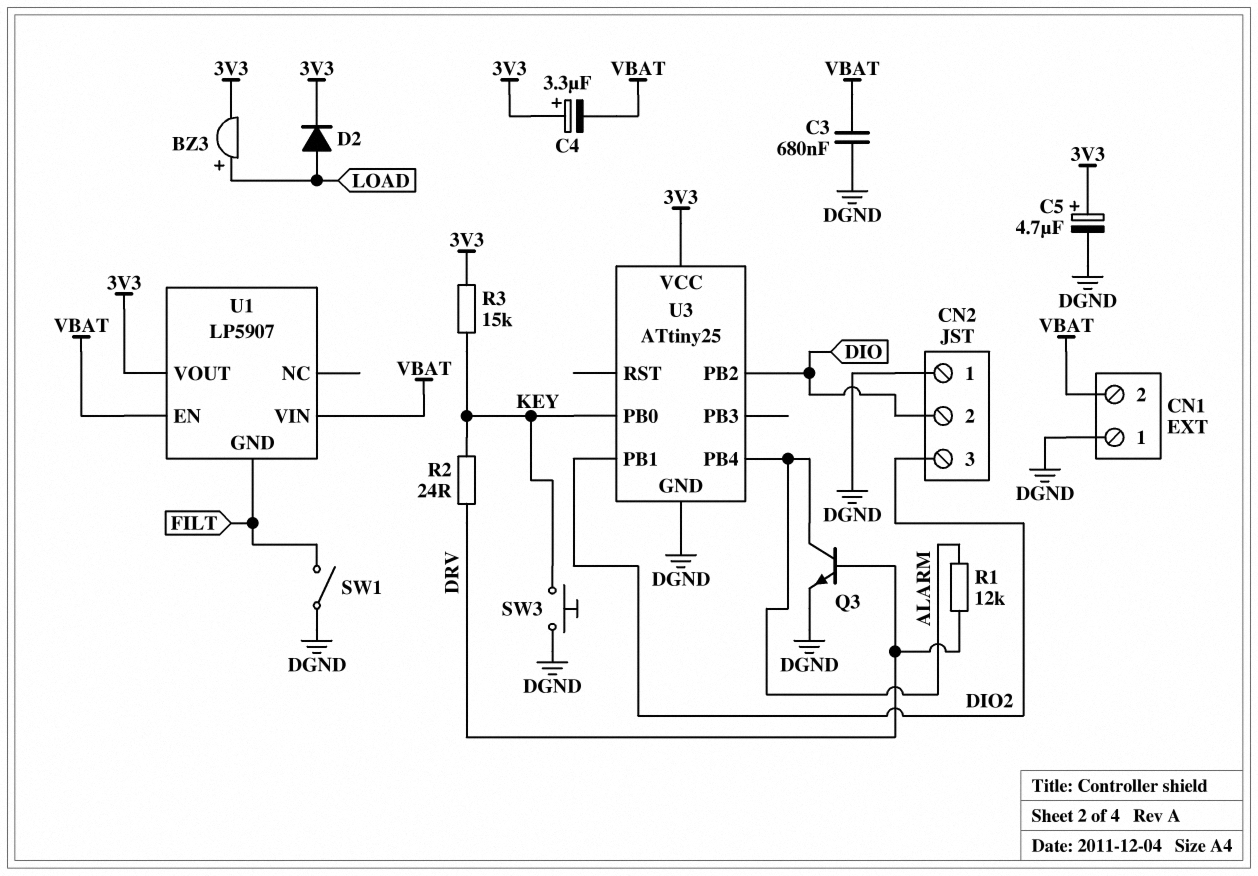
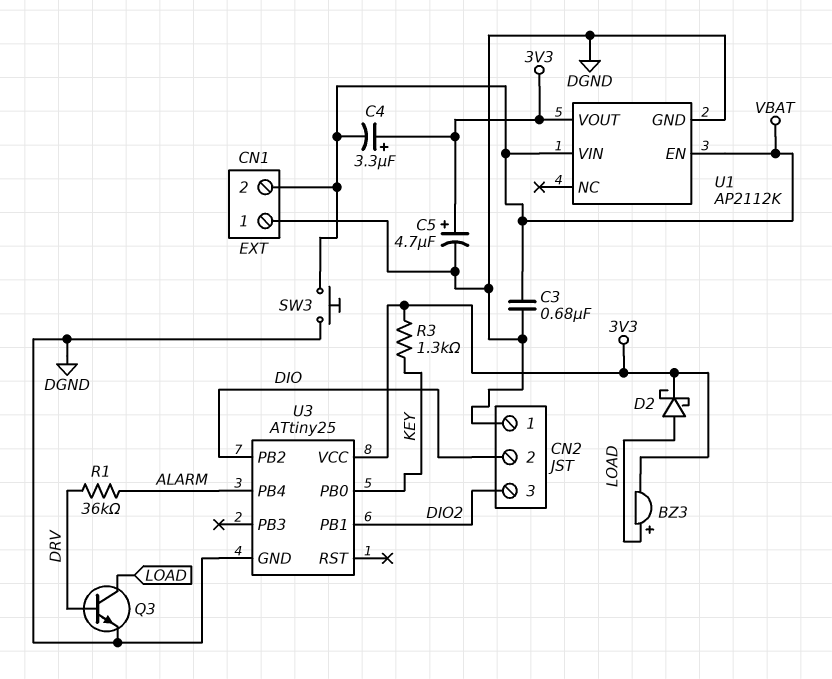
D2: diode (A LOAD, K 3V3) -> schottky (A LOAD, K 3V3)
Q3: NPN (B DRV, C ALARM, E DGND) -> NPN (B DRV, C LOAD, E DGND)
R1: 12k (ALARM, DRV) -> 36k (ALARM, DRV)
R2: 24 (DRV, KEY) -> none
R3: 15k (3V3, KEY) -> 1.3k (3V3, KEY)
SW1: switch (DGND, FILT) -> none
SW3: button (DGND, KEY) -> button (DGND, VBAT)
U1: LP5907 -> AP2112K
U1 pin GND: FILT -> DGND

